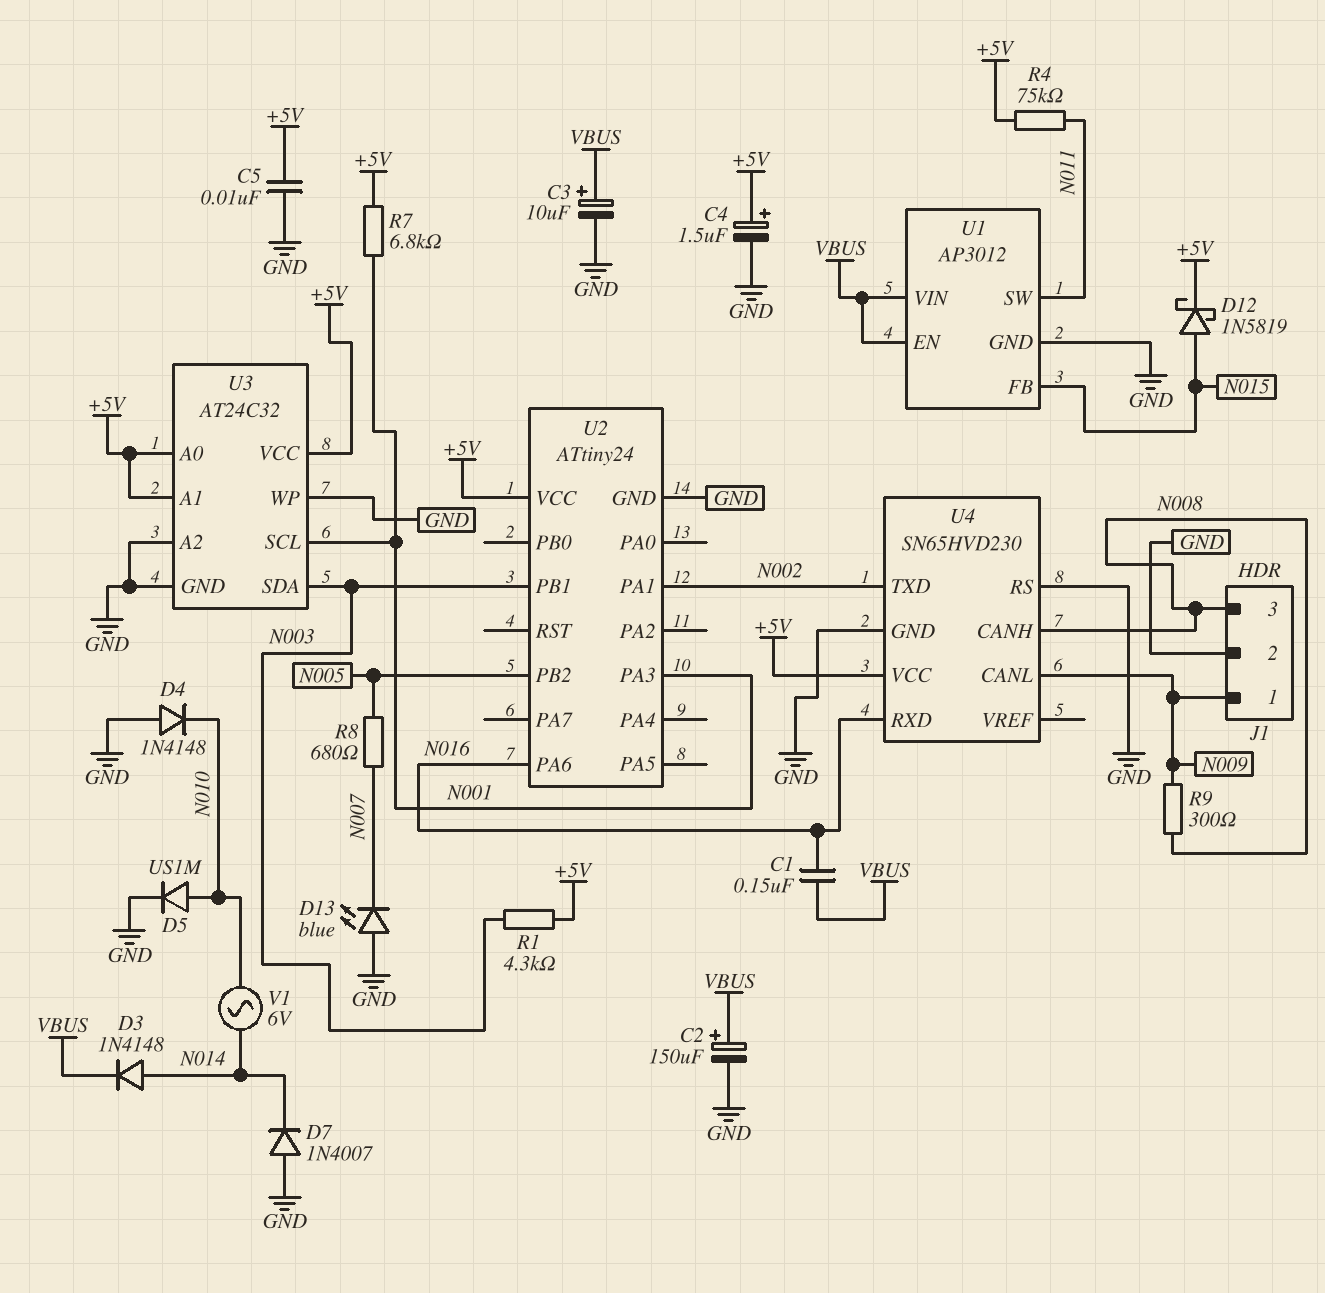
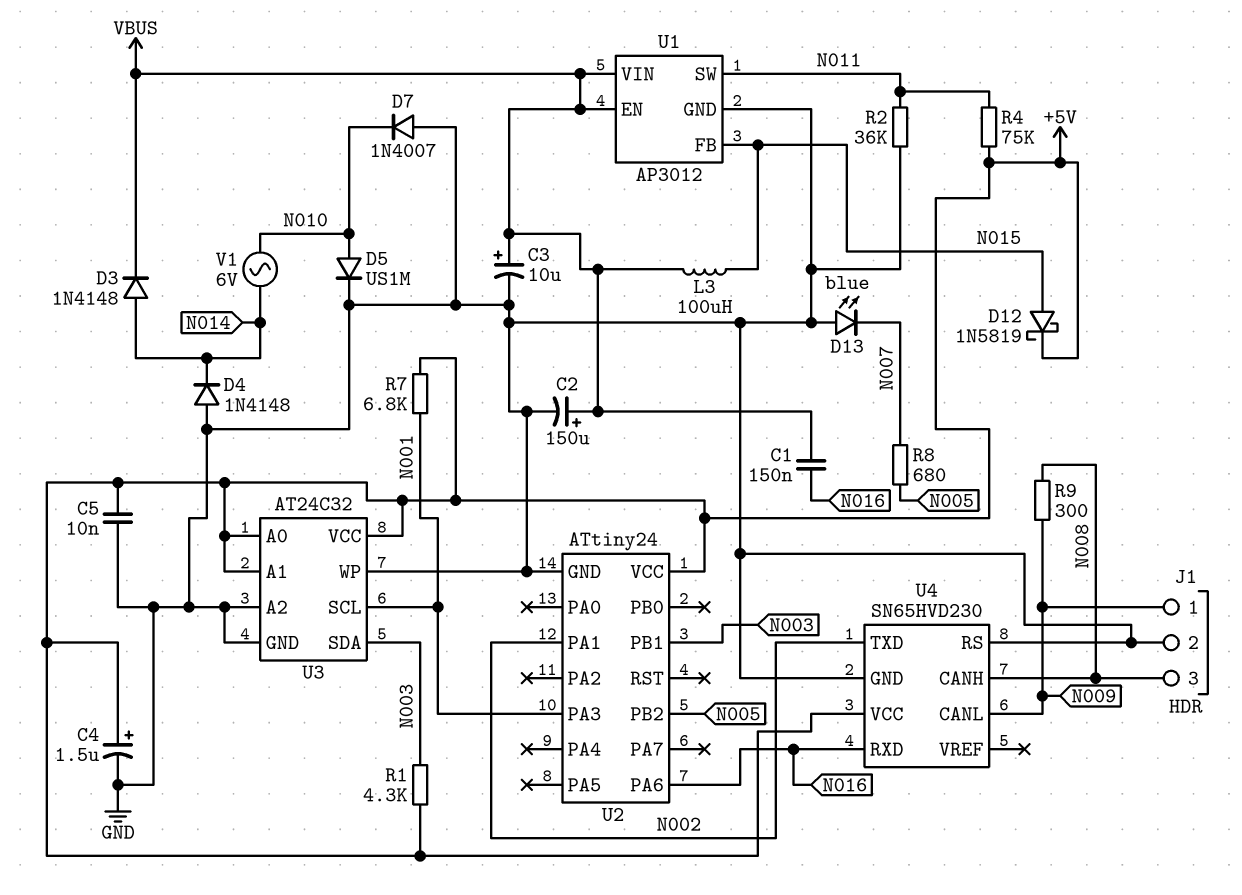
D4: diode 1N4148 (A GND, K N010) -> diode 1N4148 (A GND, K N014)
D7: diode 1N4007 (A GND, K N014) -> diode 1N4007 (A GND, K N010)
L3: none -> 100uH (N015, VBUS)
R2: none -> 36k (GND, N011)

